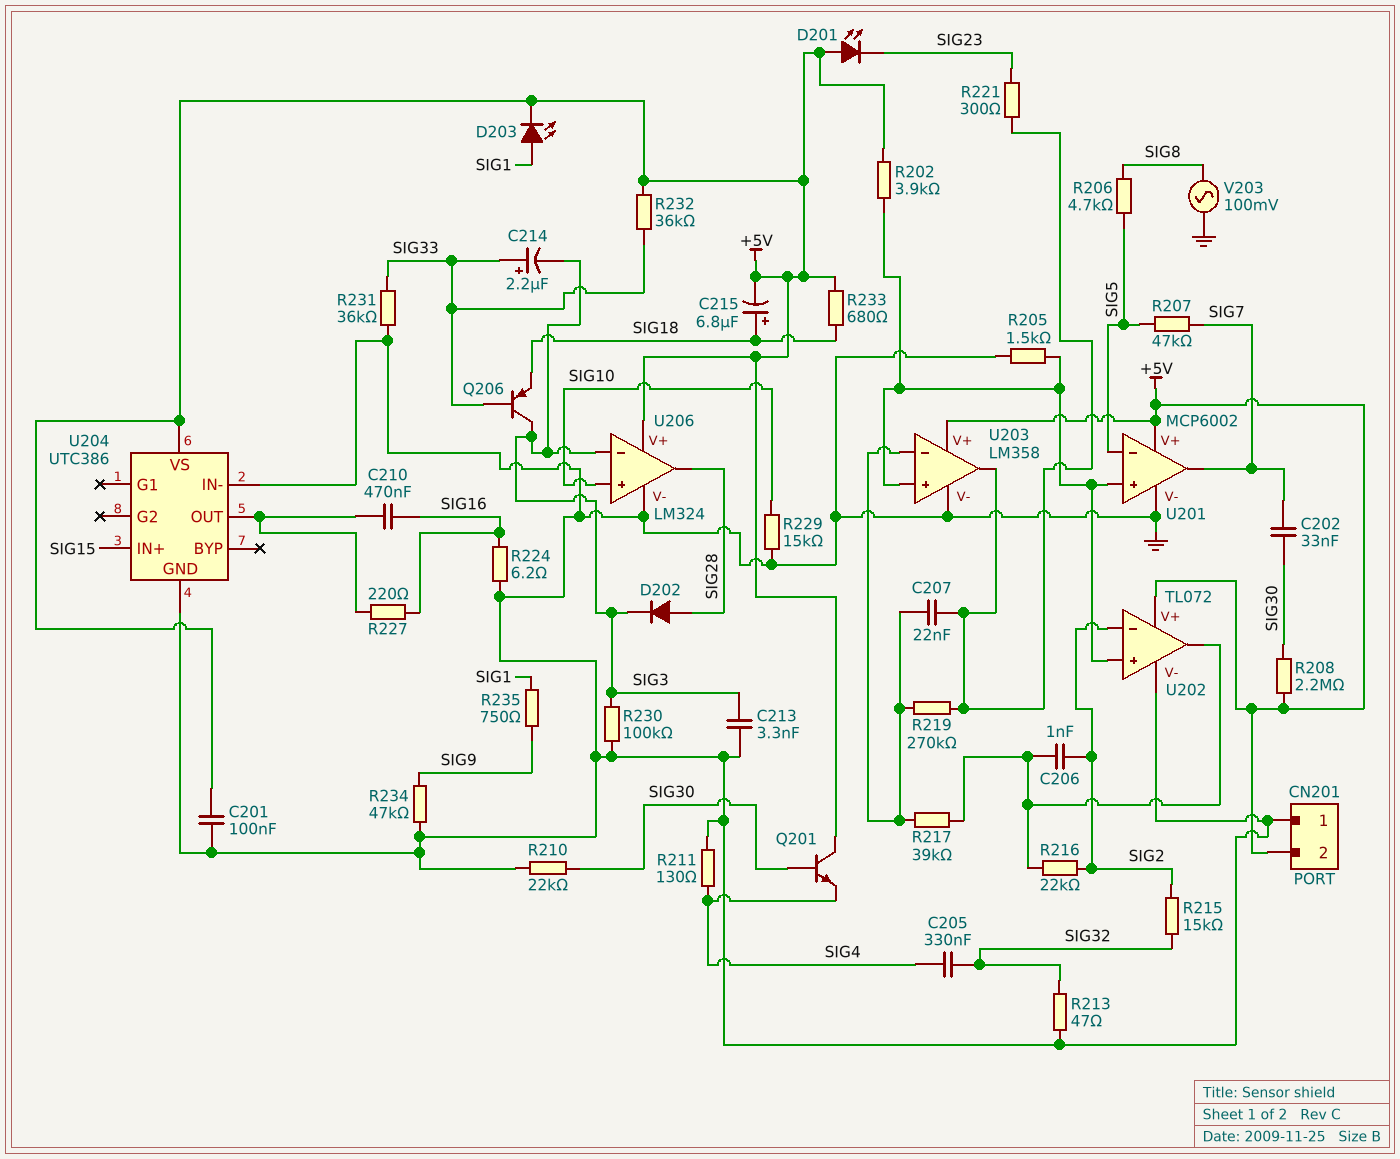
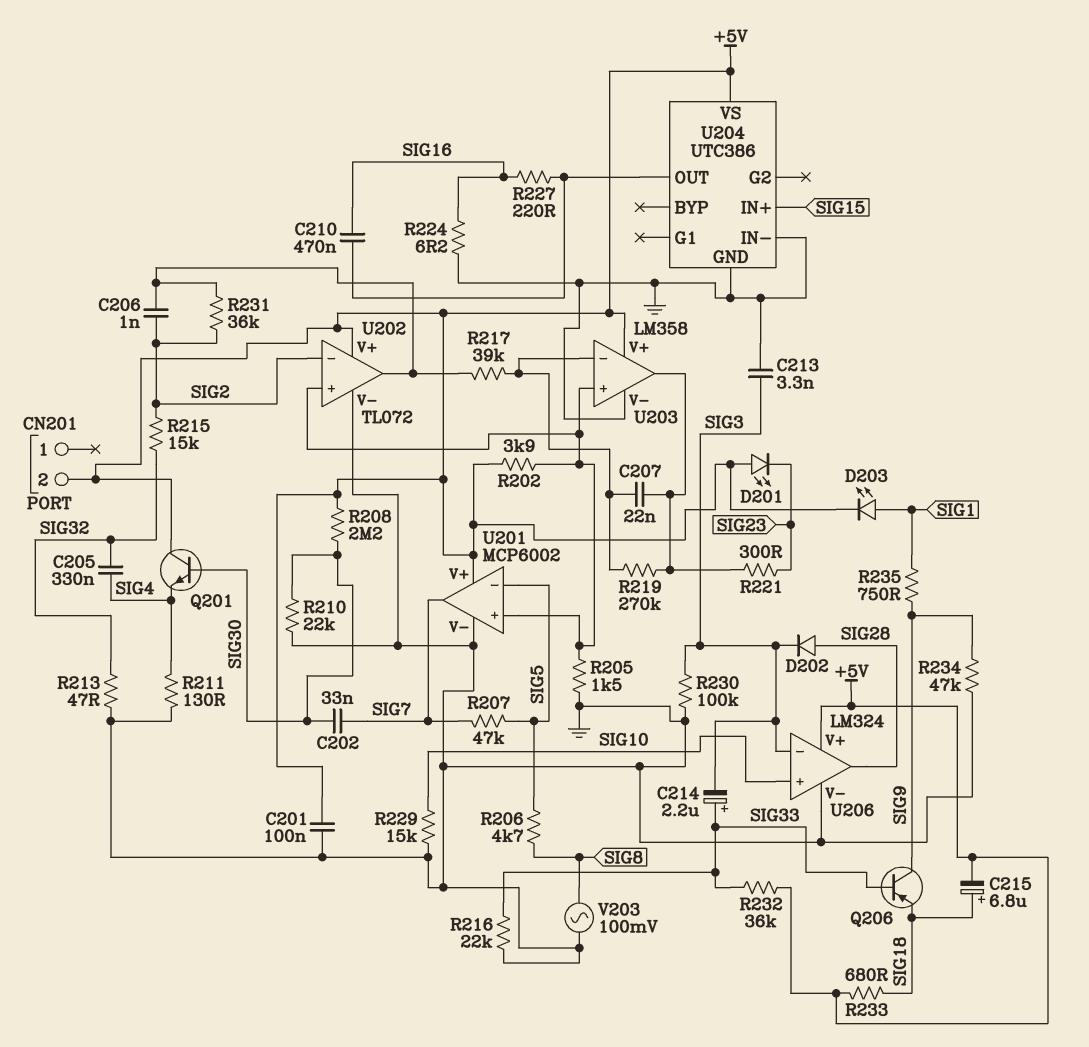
CN201 pin 1: GND -> none
Q206: PNP (B SIG33, C SIG3, E SIG18) -> PNP (B SIG33, C SIG9, E SIG18)
R216: 22k (SIG2, U202/out) -> 22k (GND, SIG33)
R231: 36k (GND, SIG33) -> 36k (SIG2, U202/out)

